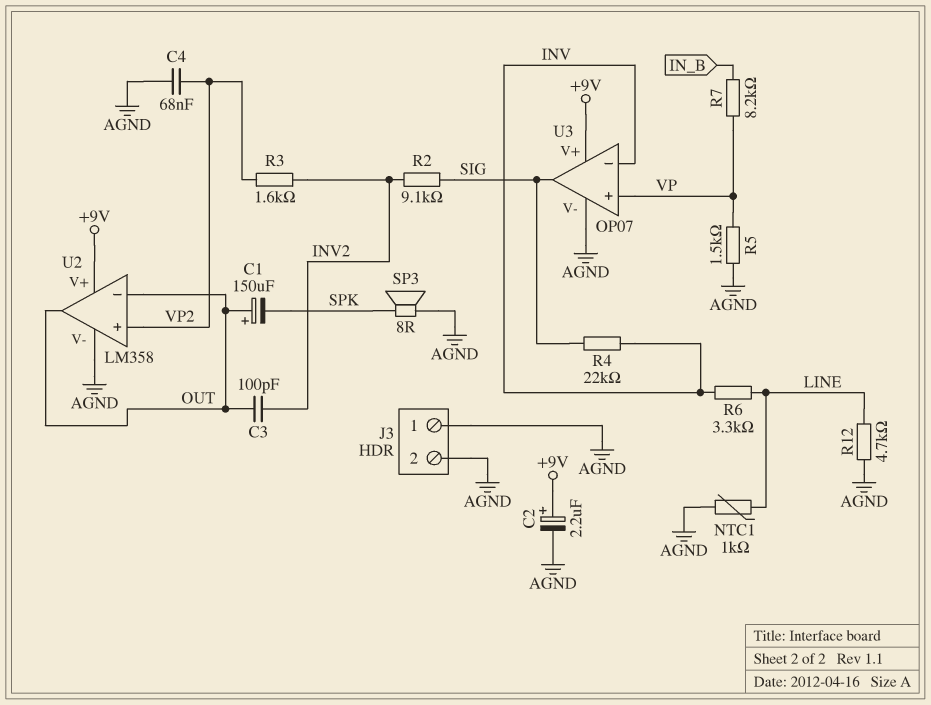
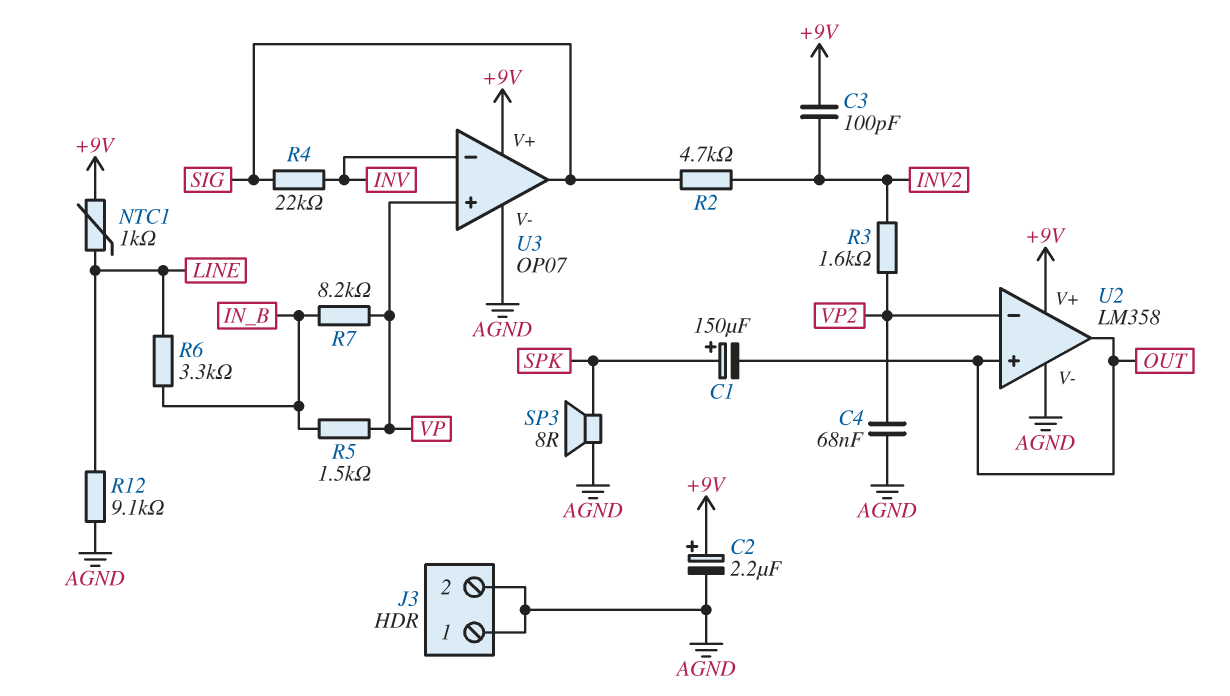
C1: 150uF (plus OUT, minus SPK) -> 150uF (plus SPK, minus OUT)
C3: 100pF (INV2, OUT) -> 100pF (+9V, INV2)
NTC1: 1k (AGND, LINE) -> 1k (+9V, LINE)
R2: 9.1k (INV2, SIG) -> 4.7k (INV2, SIG)
R5: 1.5k (AGND, VP) -> 1.5k (IN_B, VP)
R6: 3.3k (INV, LINE) -> 3.3k (IN_B, LINE)
R12: 4.7k (AGND, LINE) -> 9.1k (AGND, LINE)
U2 pin in+: VP2 -> OUT
U2 pin in-: OUT -> VP2

